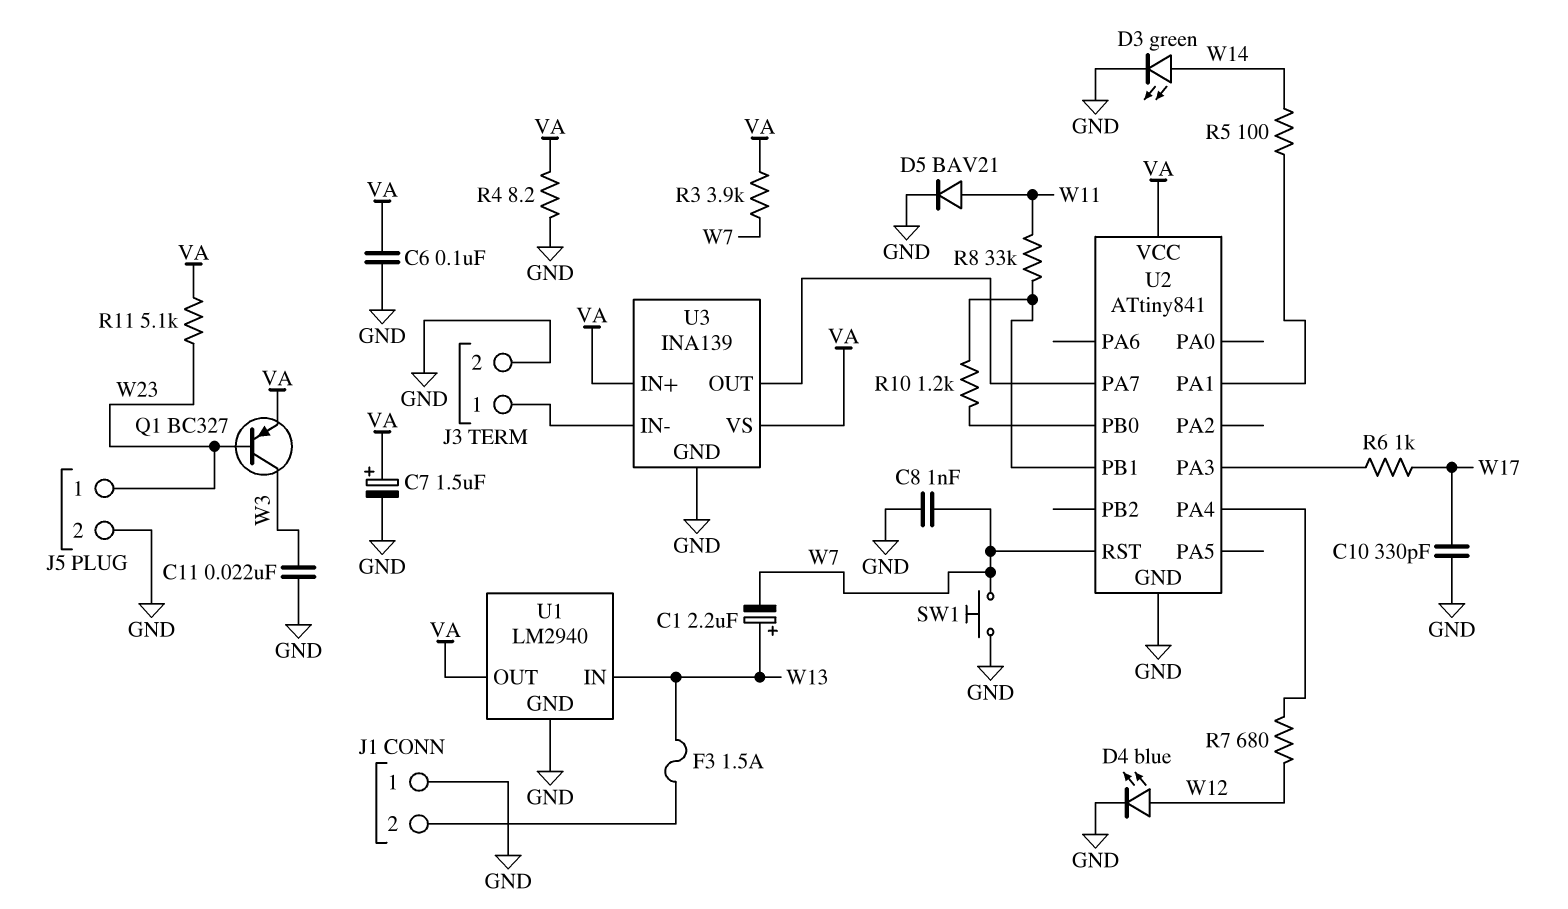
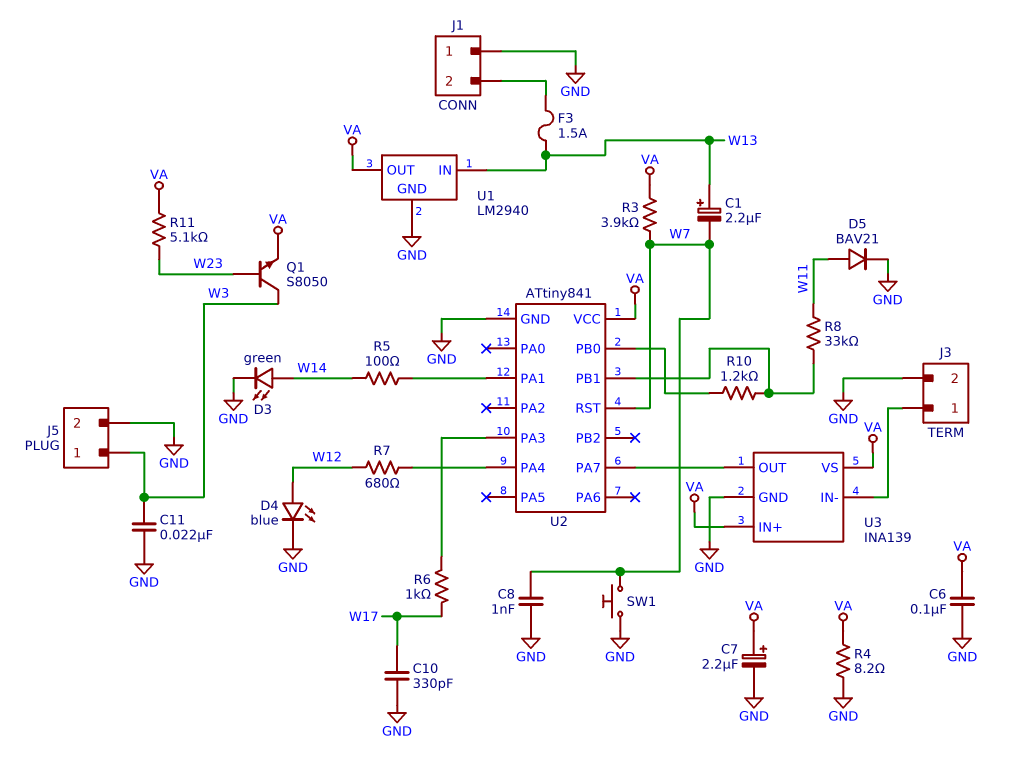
C7: 1.5uF (plus VA, minus GND) -> 2.2uF (plus VA, minus GND)
J5 pin 1: W23 -> W3
Q1: PNP BC327 (B W23, C W3, E VA) -> NPN S8050 (B W23, C W3, E VA)

